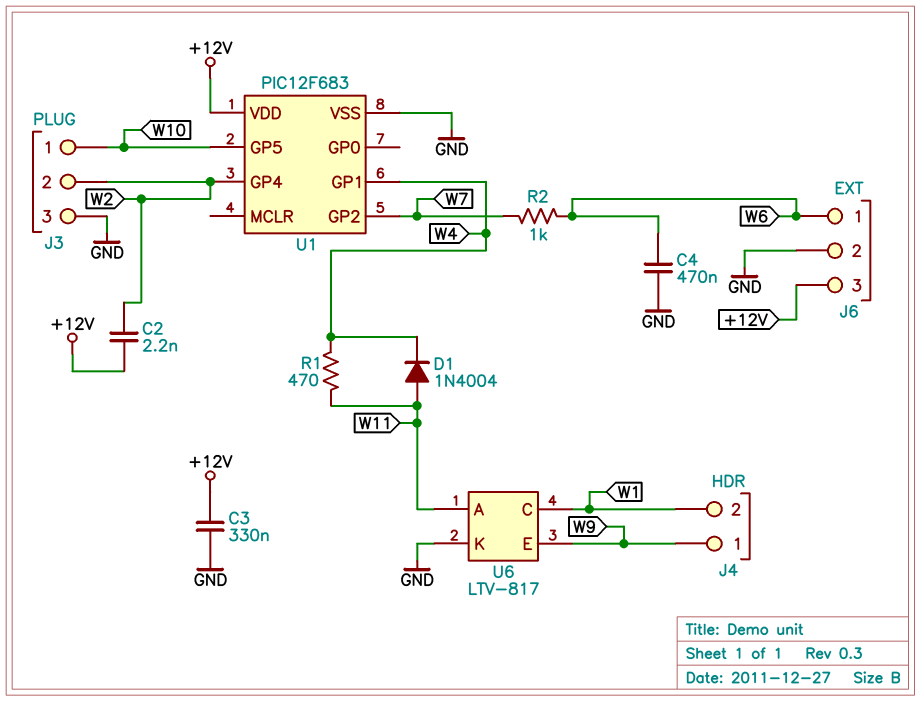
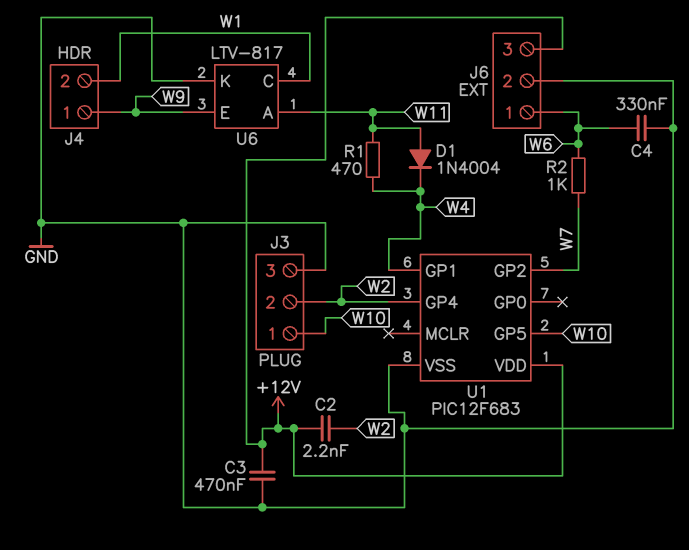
C3: 330nF (+12V, GND) -> 470nF (+12V, GND)
C4: 470nF (GND, W6) -> 330nF (GND, W6)

